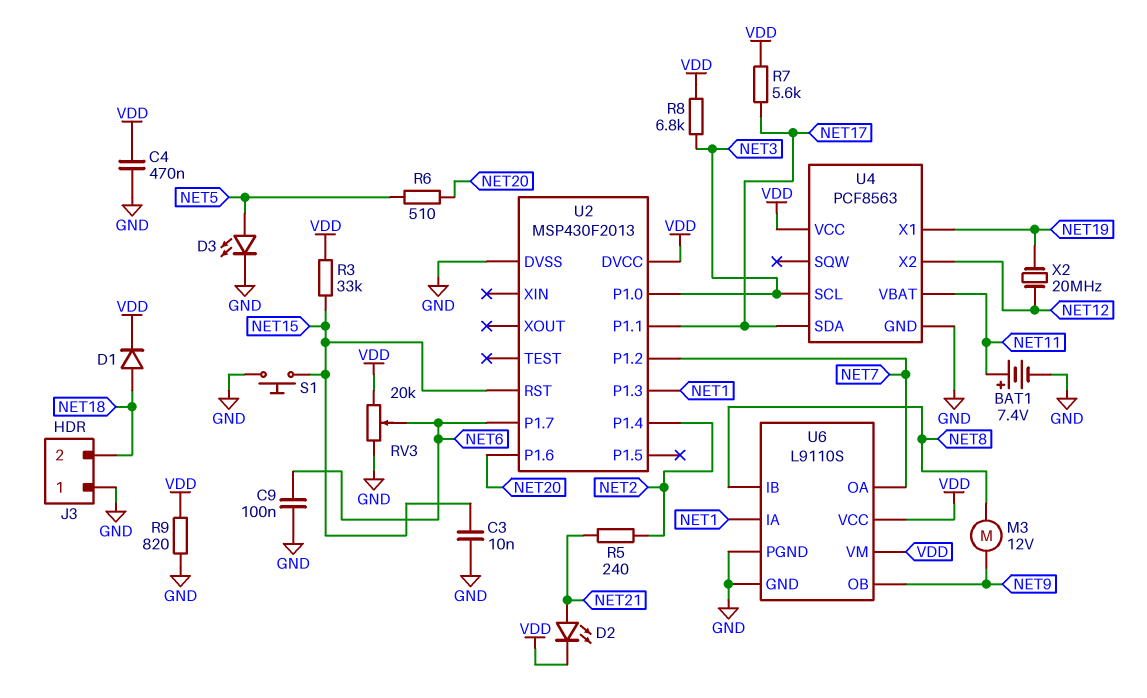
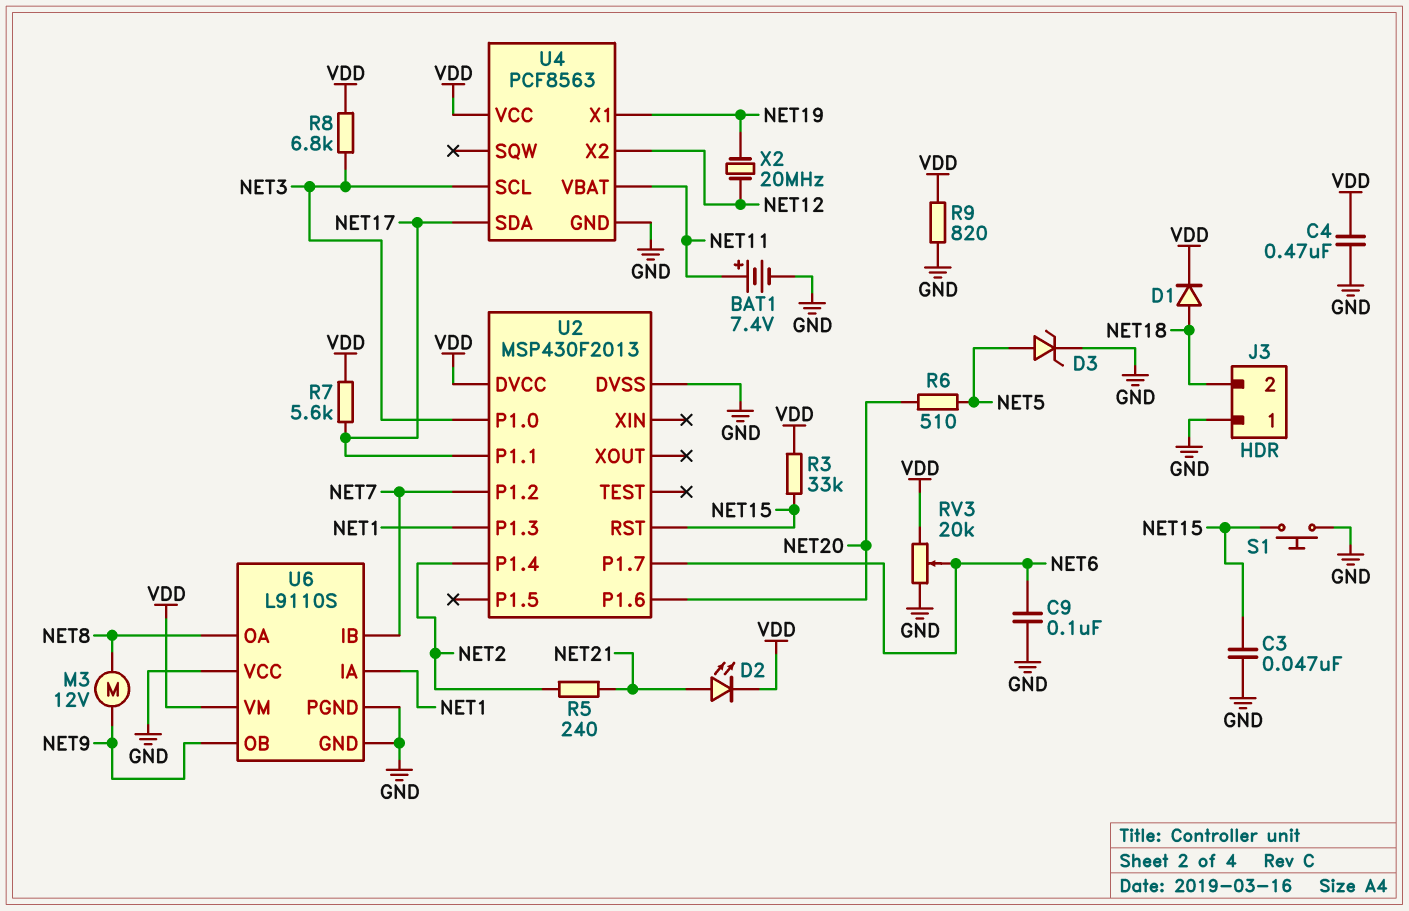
C3: 10nF (GND, NET15) -> 47nF (GND, NET15)
D3: LED (A NET5, K GND) -> zener (A NET5, K GND)
U6 pin IB: NET8 -> NET7
U6 pin OA: NET7 -> NET8
U6 pin VCC: VDD -> GND

